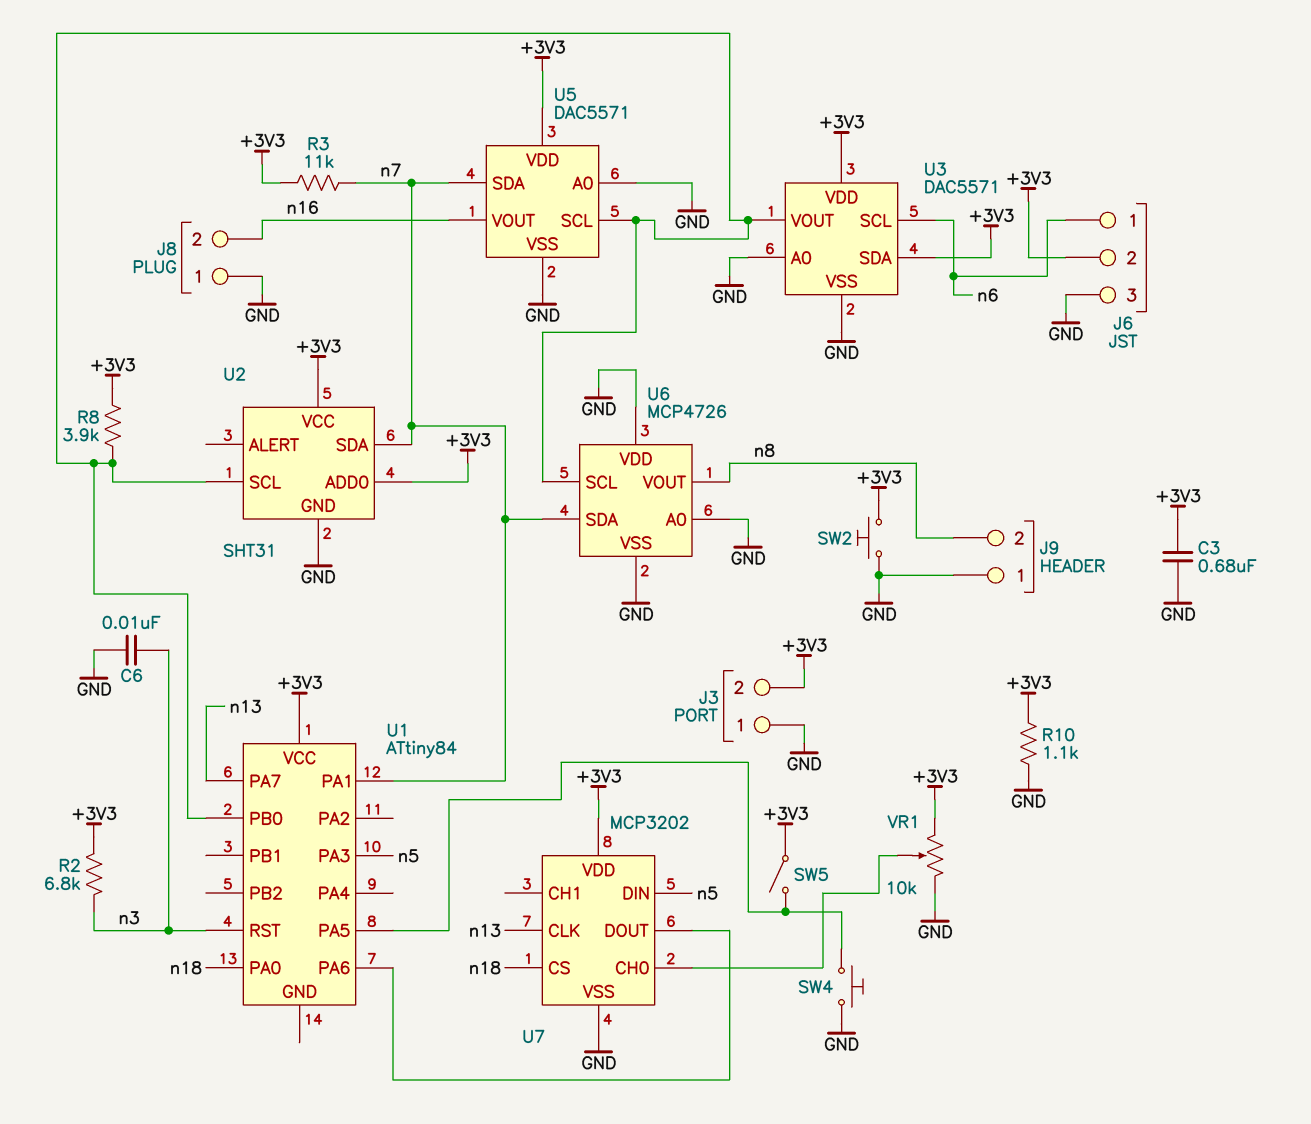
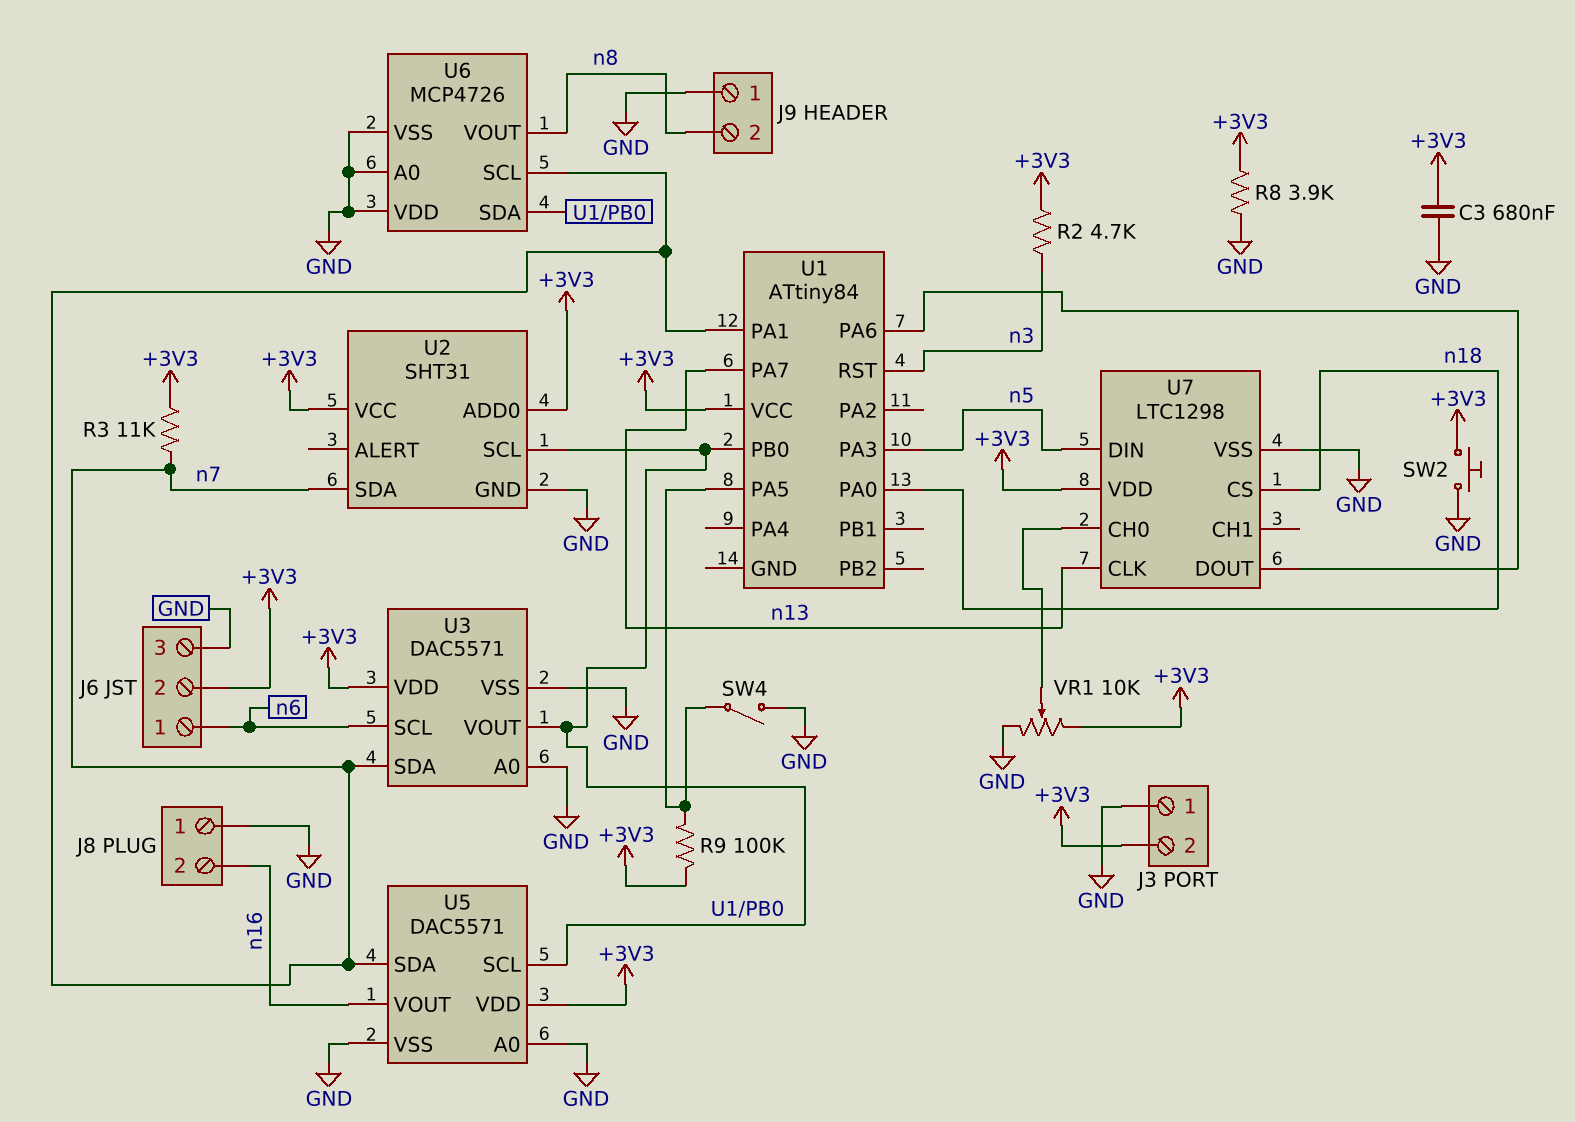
C6: 10nF (GND, n3) -> none
R2: 6.8k (+3V3, n3) -> 4.7k (+3V3, n3)
R8: 3.9k (+3V3, U1/PB0) -> 3.9k (+3V3, GND)
R9: none -> 100k (+3V3, U1/PA5)
R10: 1.1k (+3V3, GND) -> none
SW4: button (GND, U1/PA5) -> switch (GND, U1/PA5)
SW5: switch (+3V3, U1/PA5) -> none
U3 pin SDA: +3V3 -> n7
U6 pin SCL: U1/PB0 -> n7
U6 pin SDA: n7 -> U1/PB0
U7: MCP3202 -> LTC1298

